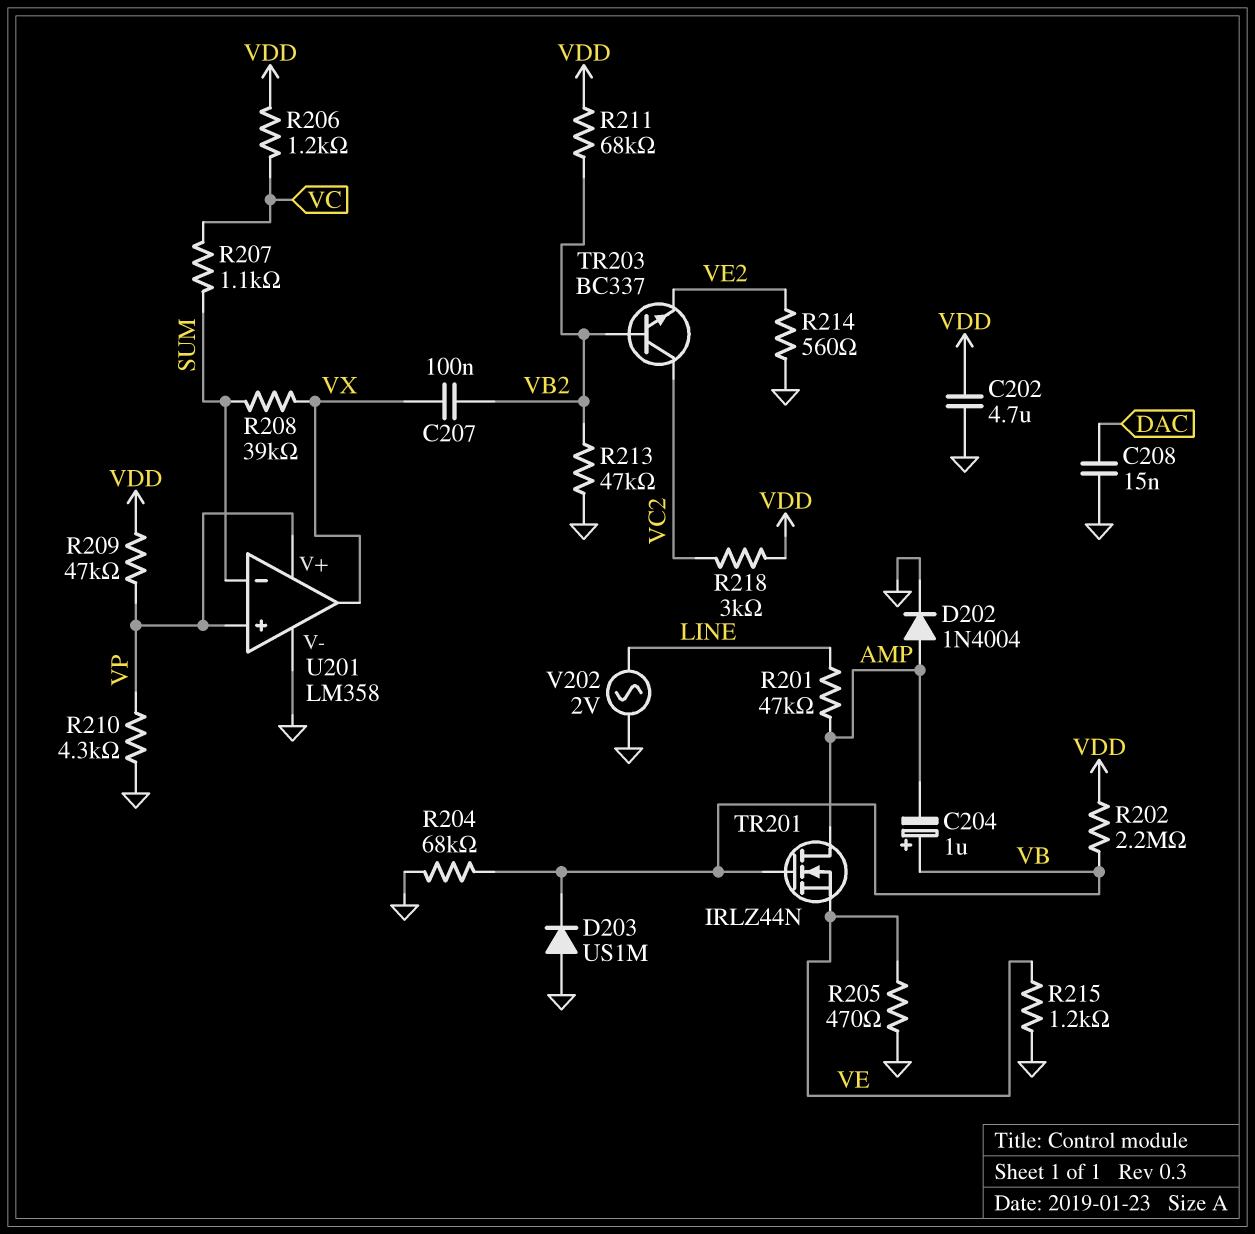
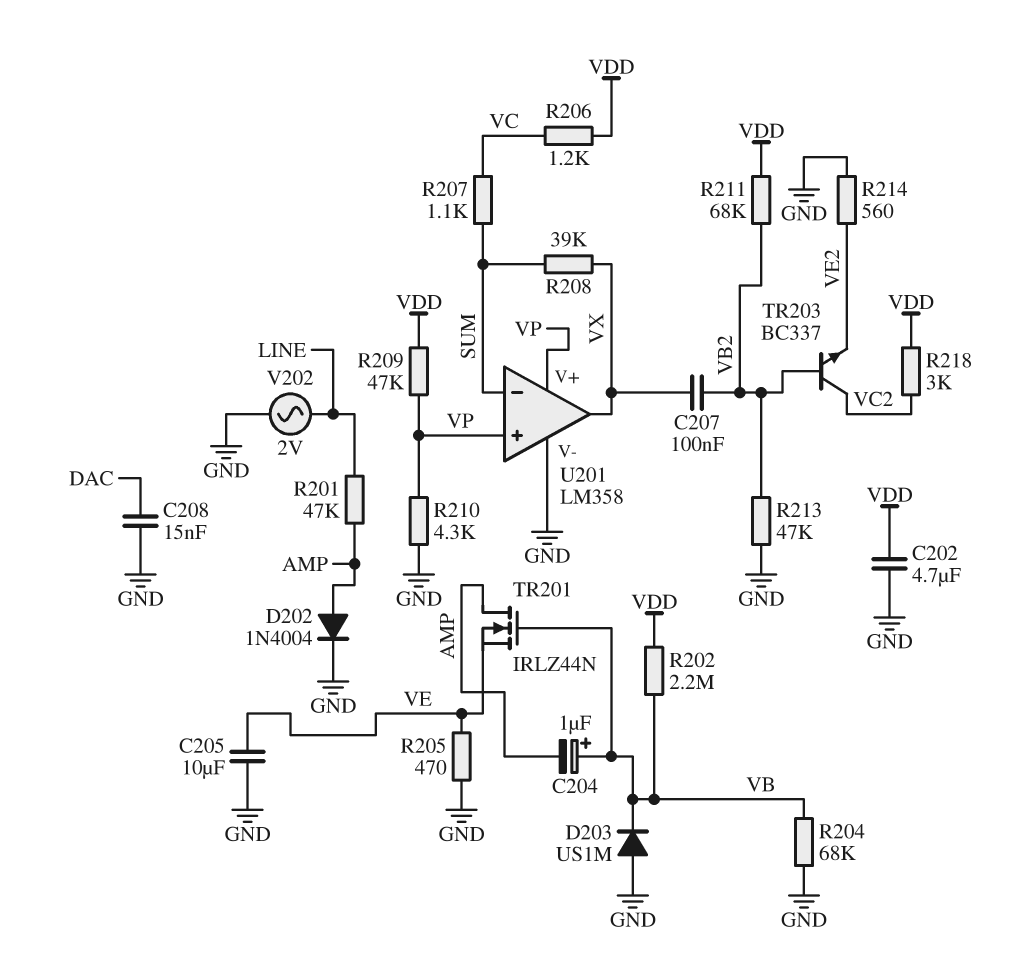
C205: none -> 10uF (GND, VE)
R215: 1.2k (GND, VE) -> none

